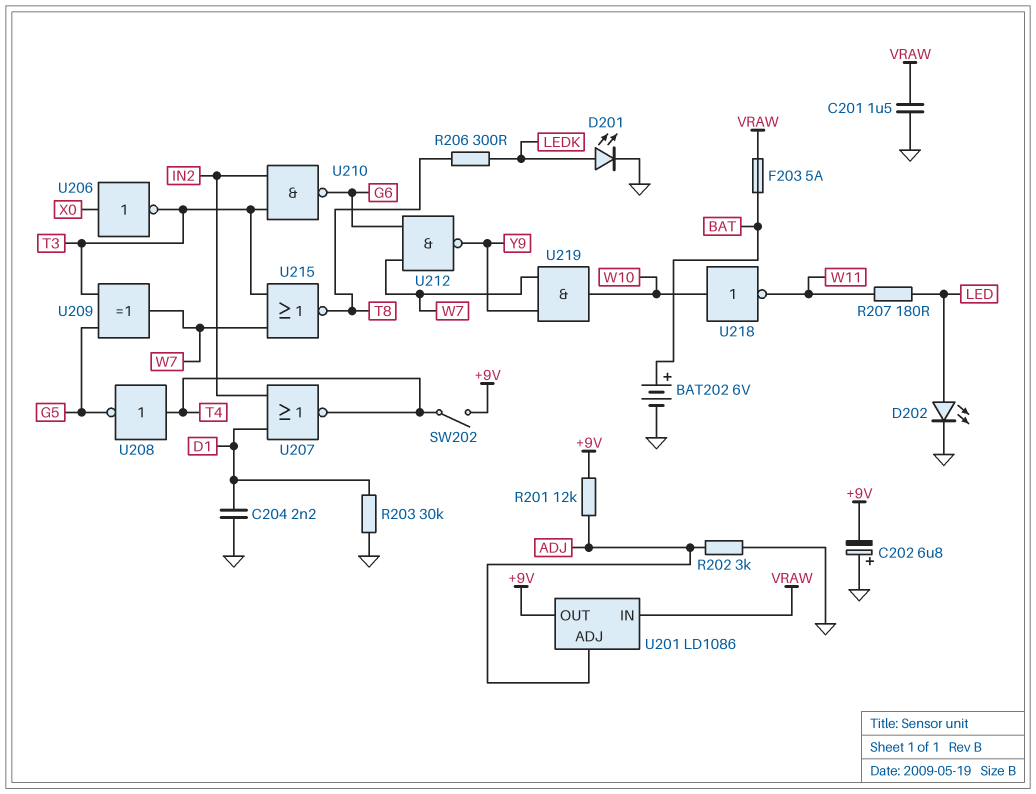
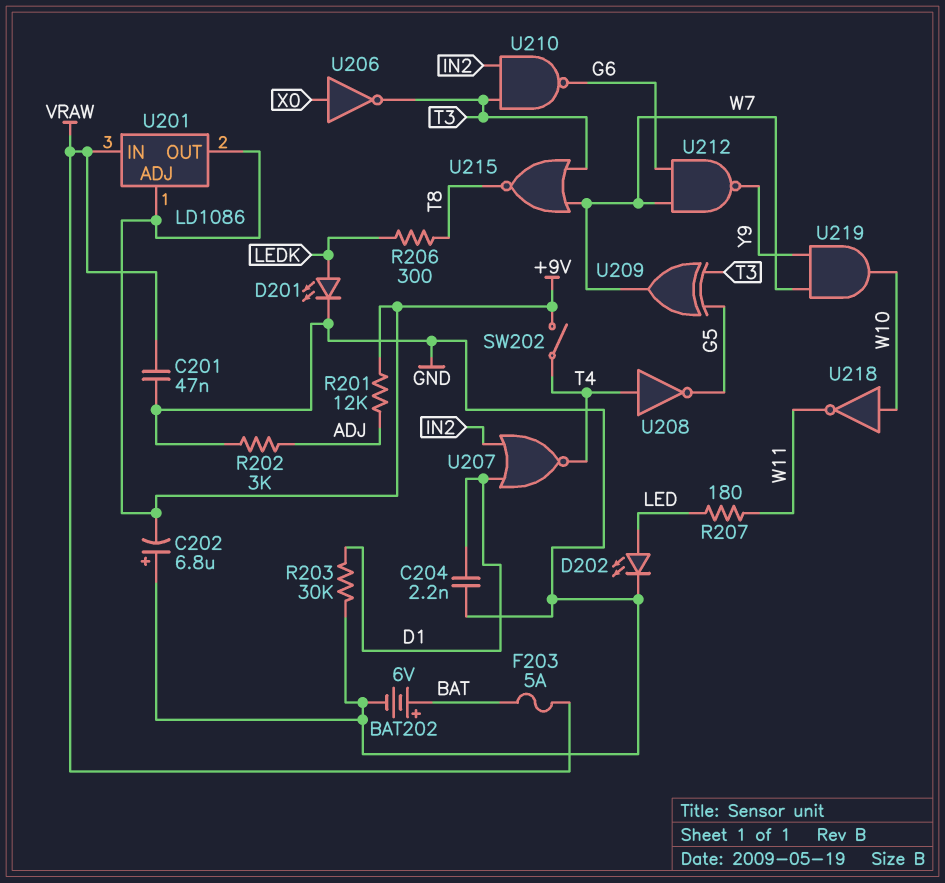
C201: 1.5uF (GND, VRAW) -> 47nF (GND, VRAW)
U201 pin ADJ: ADJ -> +9V

